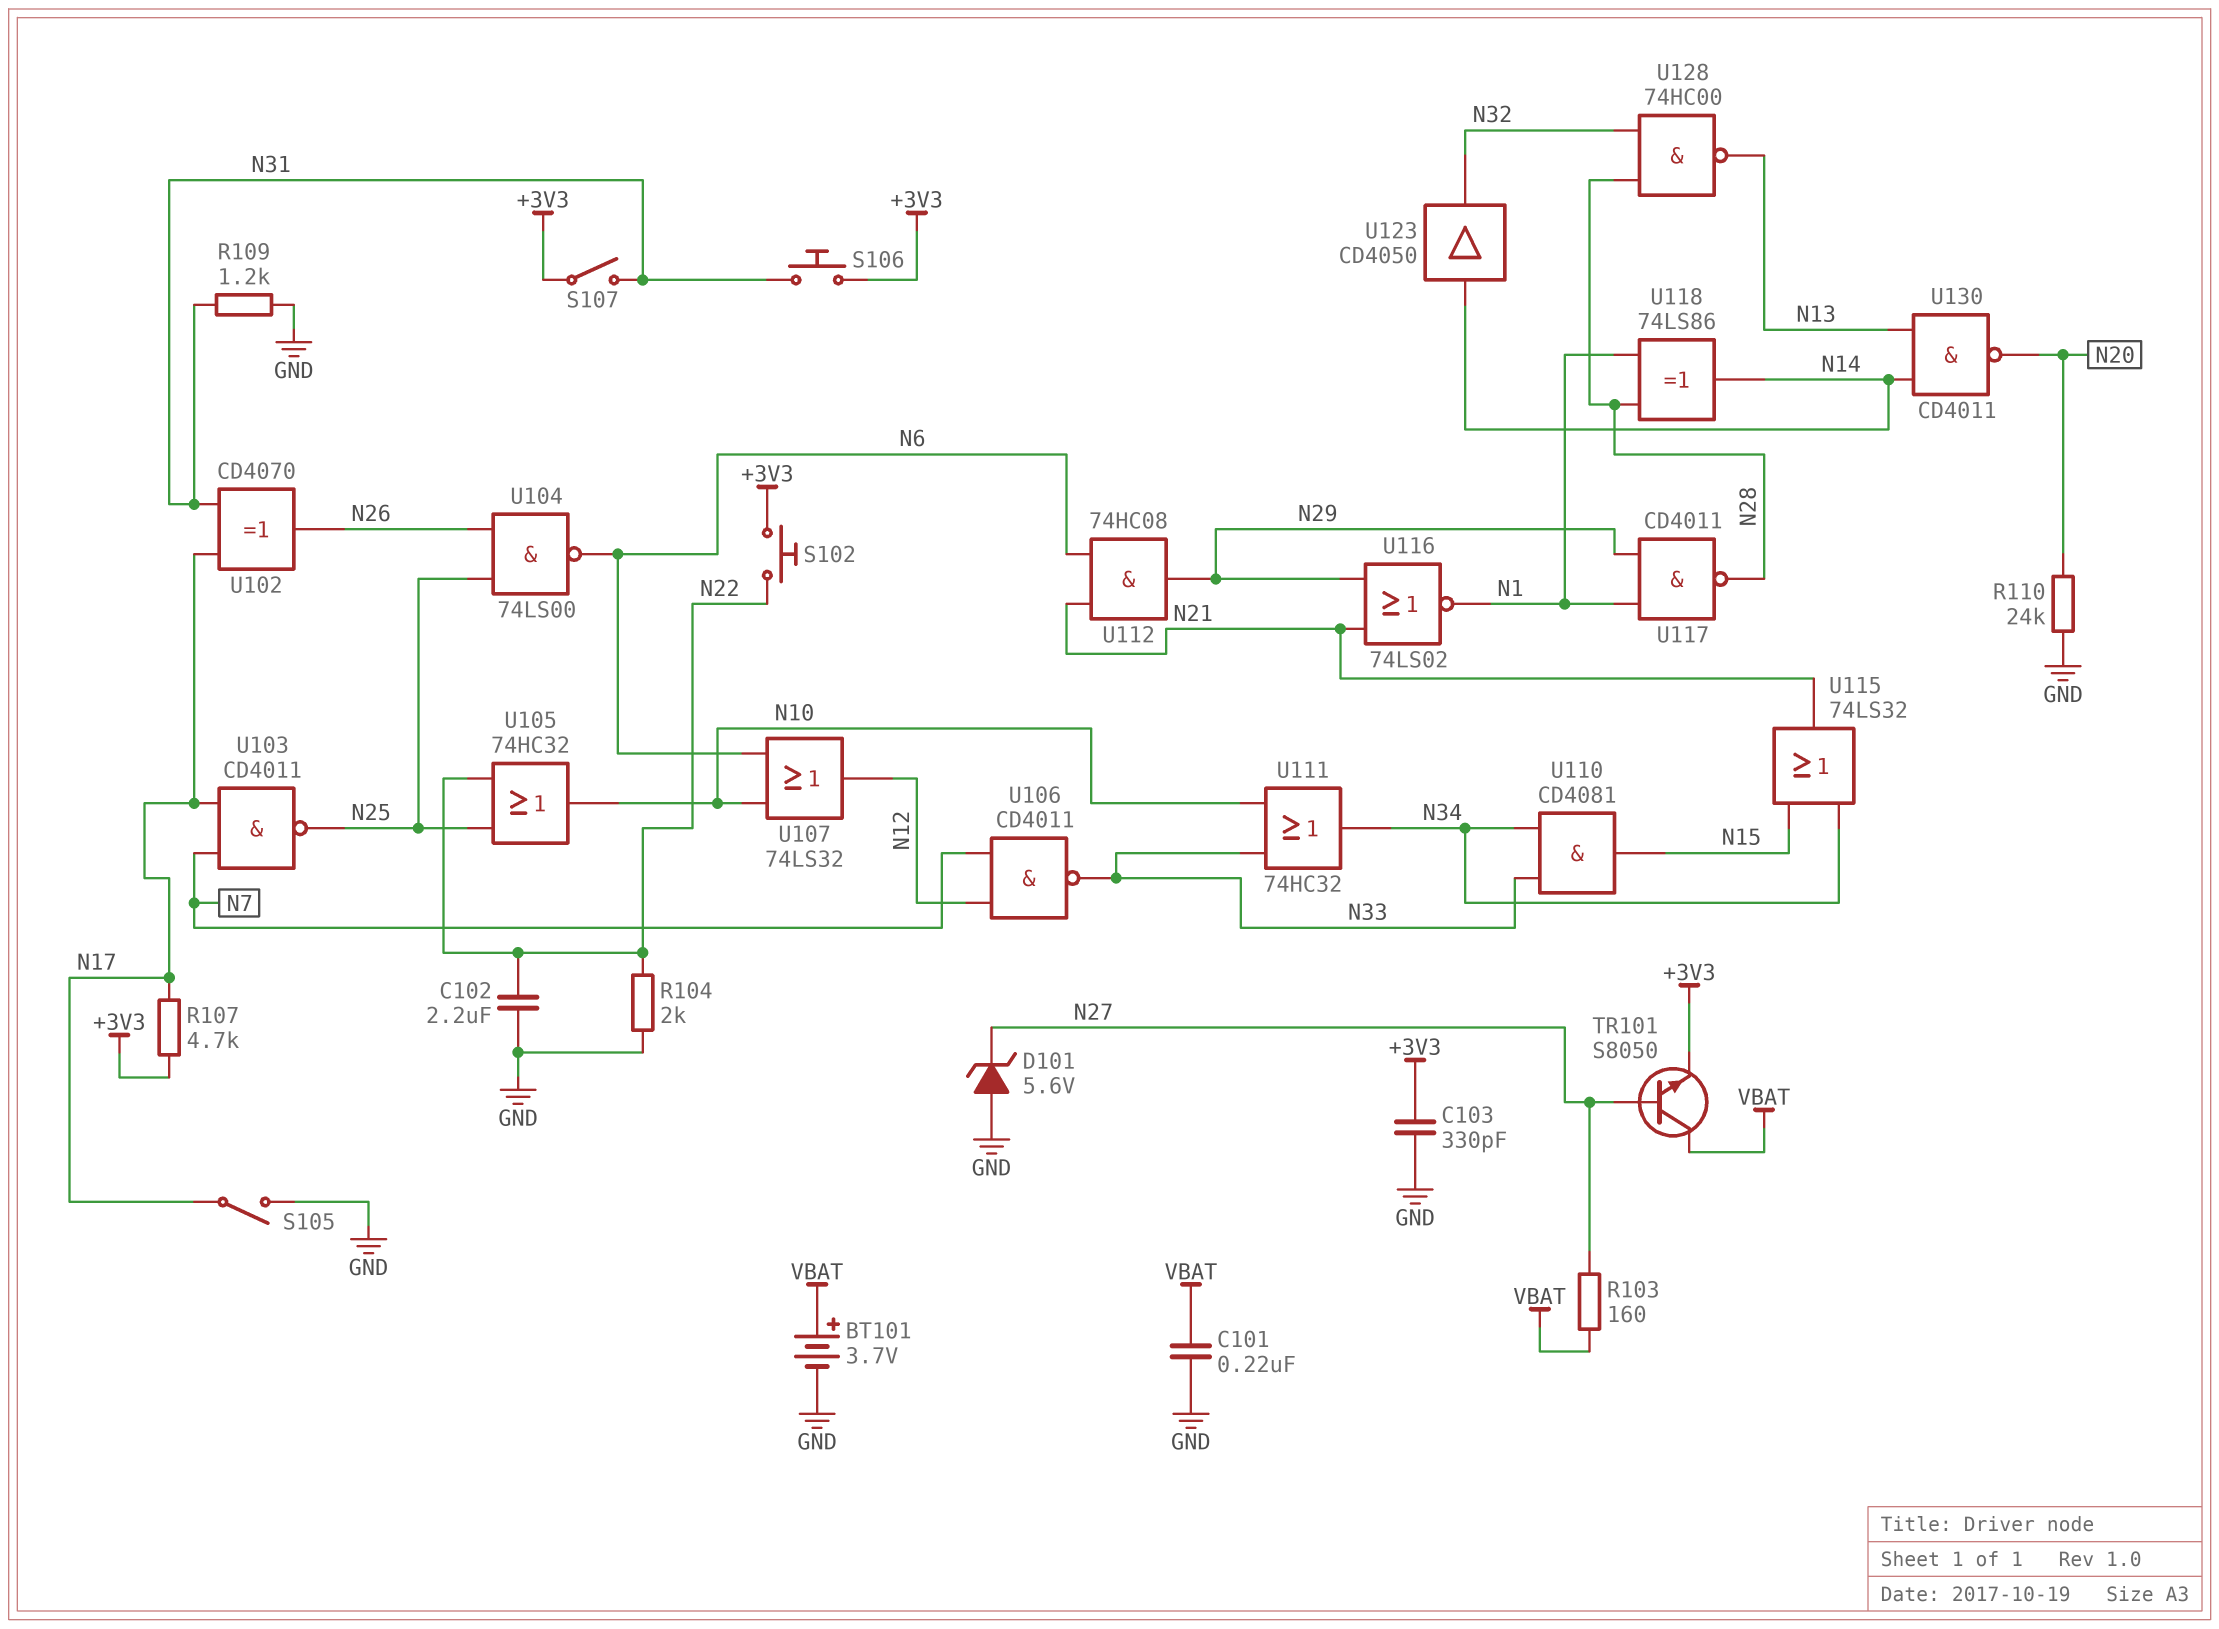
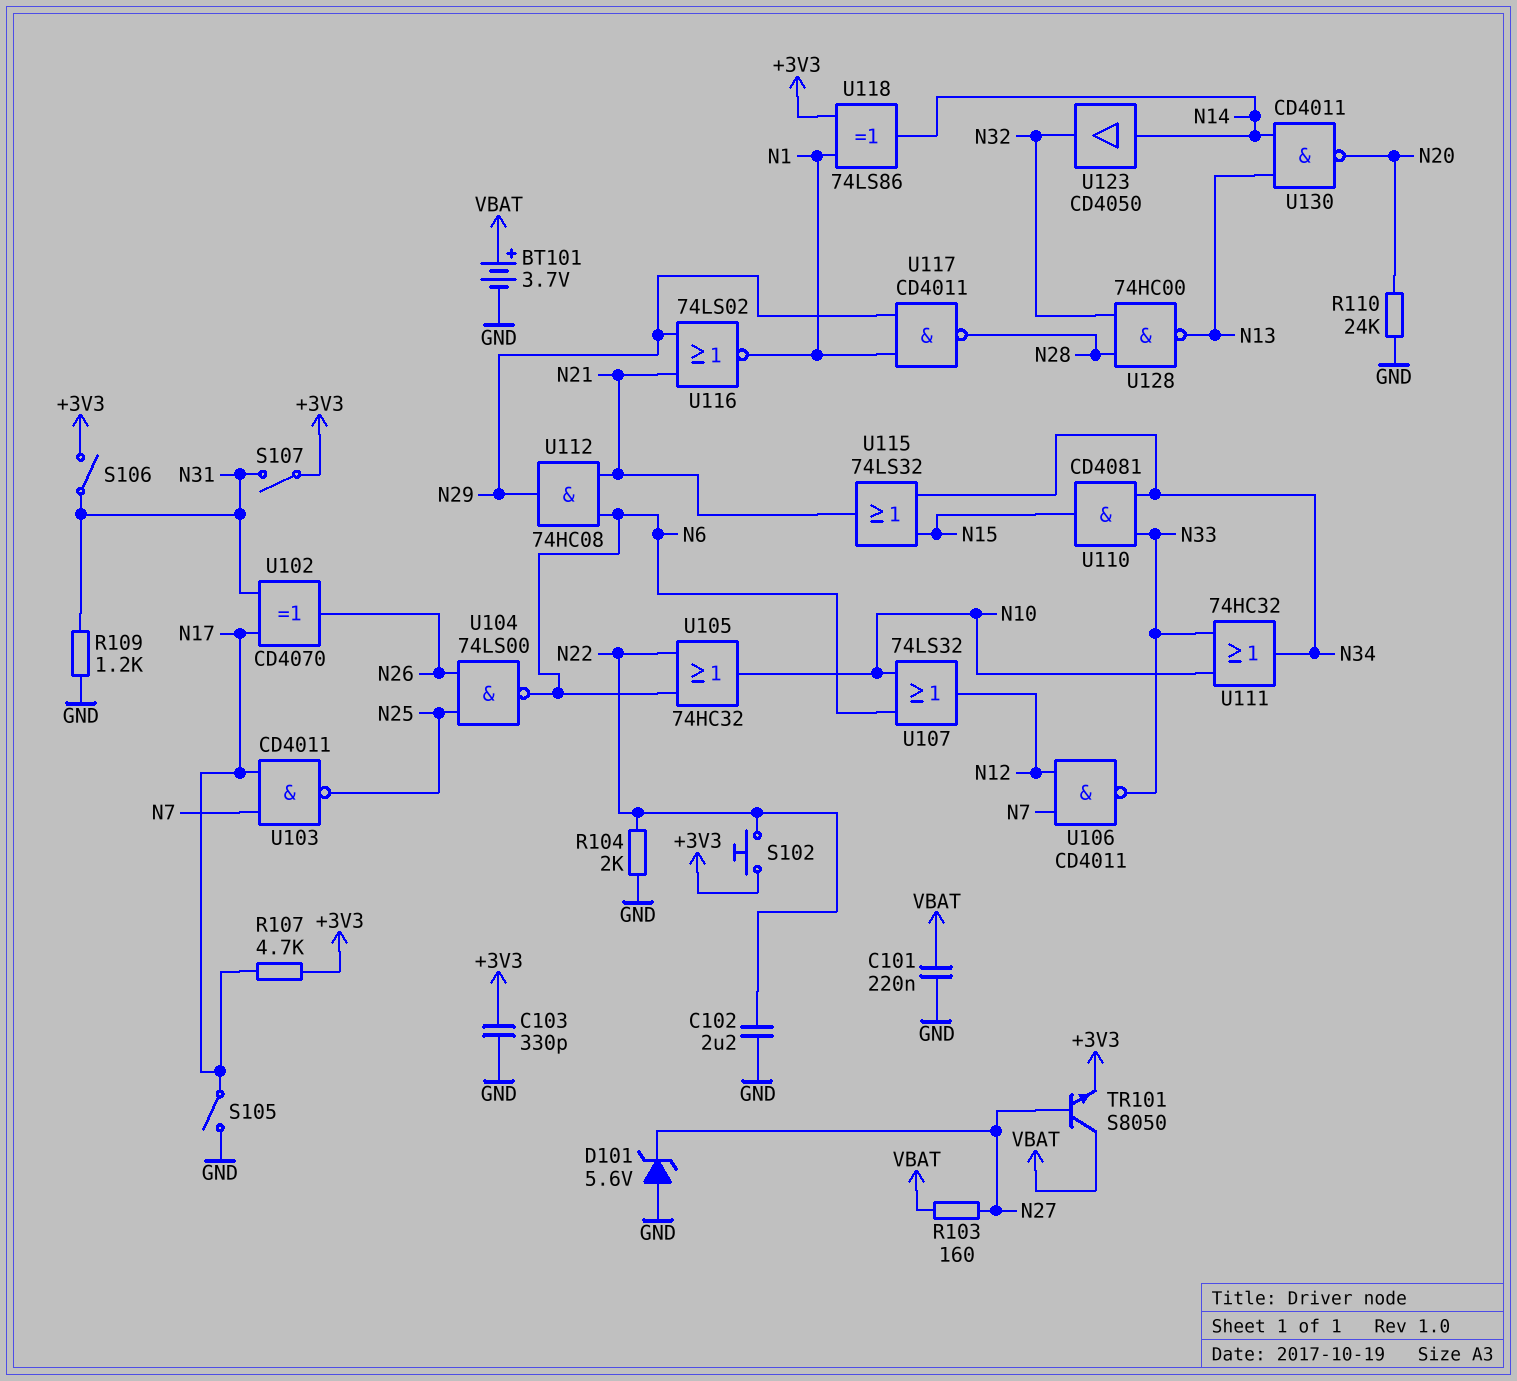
S106: button (+3V3, N31) -> switch (+3V3, N31)
U105: OR 74HC32 (in N22, in N25, out N10) -> OR 74HC32 (in N6, in N22, out N10)
U118: XOR 74LS86 (in N1, in N28, out N14) -> XOR 74LS86 (in +3V3, in N1, out N14)

